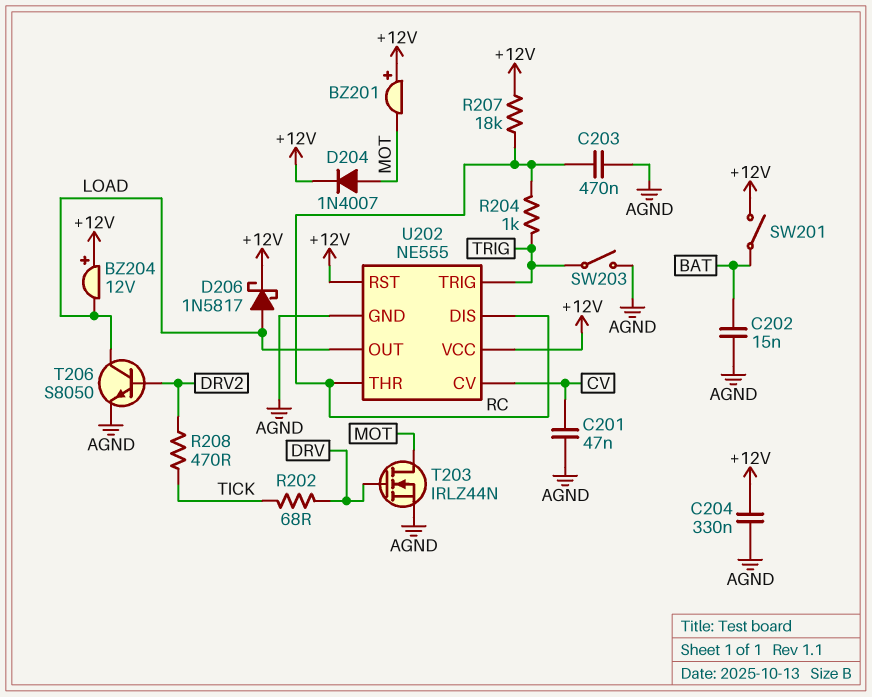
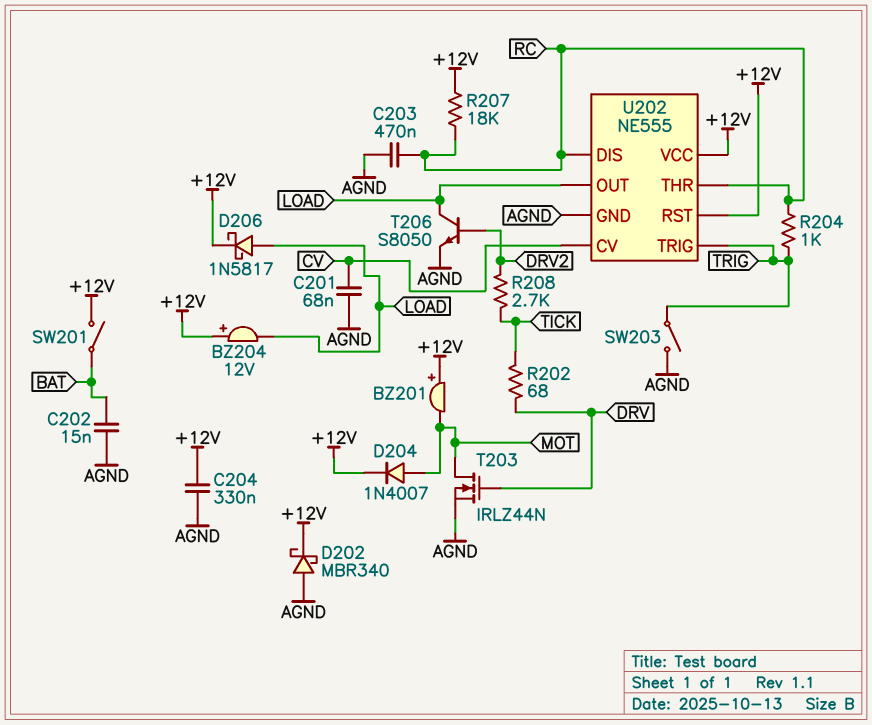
C201: 47nF (AGND, CV) -> 68nF (AGND, CV)
D202: none -> schottky MBR340 (A AGND, K +12V)
R208: 470 (DRV2, TICK) -> 2.7k (DRV2, TICK)

